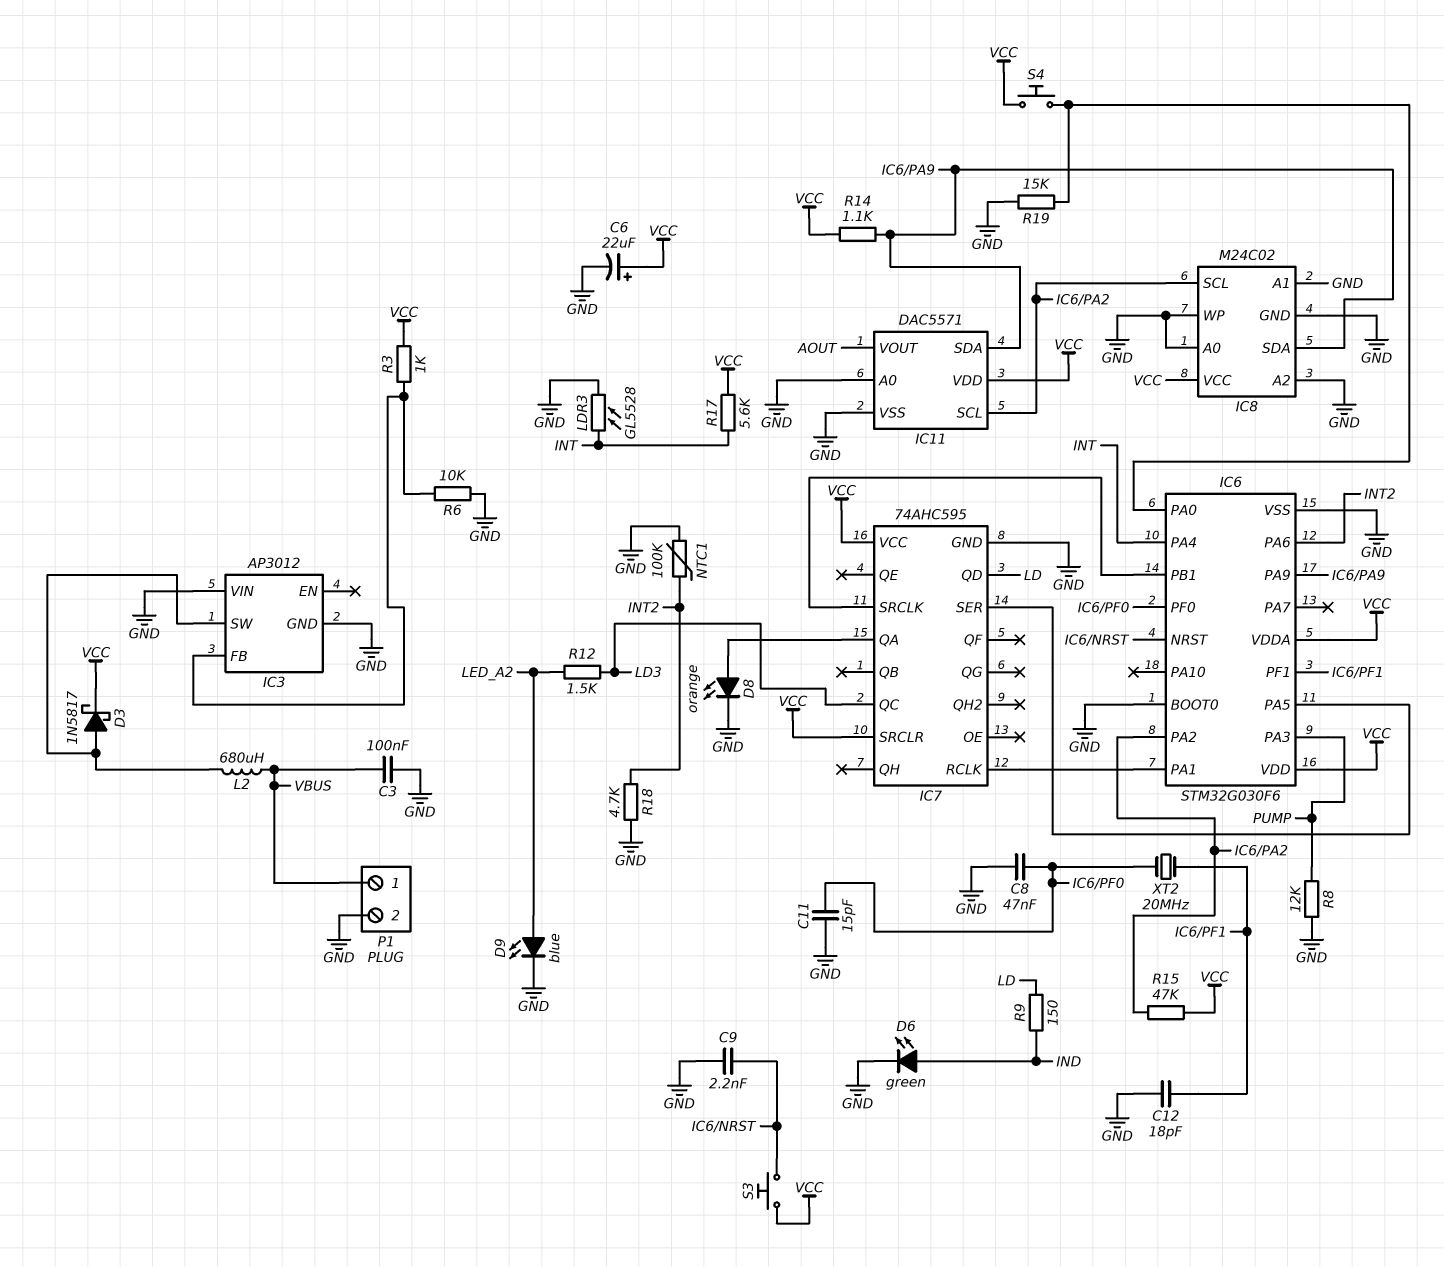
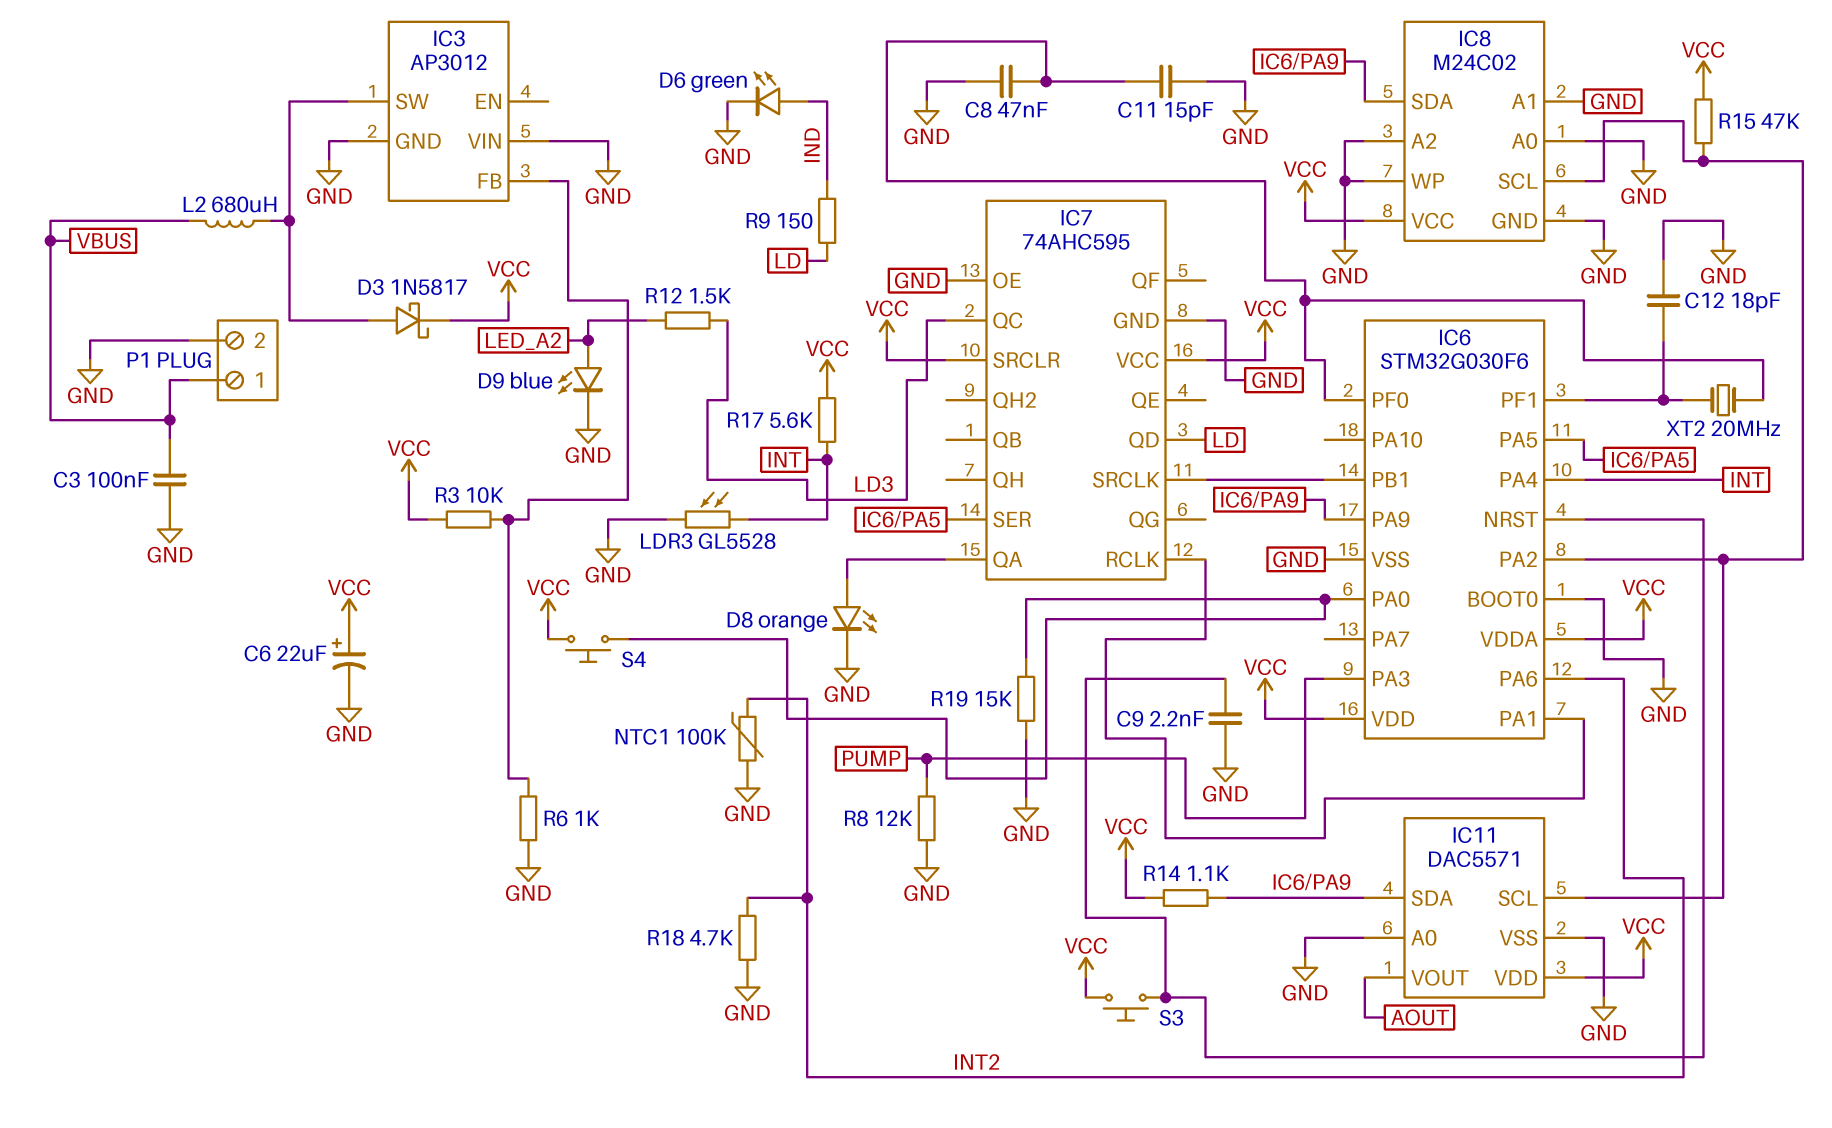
IC7 pin OE: none -> GND
R3: 1k (IC3/FB, VCC) -> 10k (IC3/FB, VCC)
R6: 10k (GND, IC3/FB) -> 1k (GND, IC3/FB)

